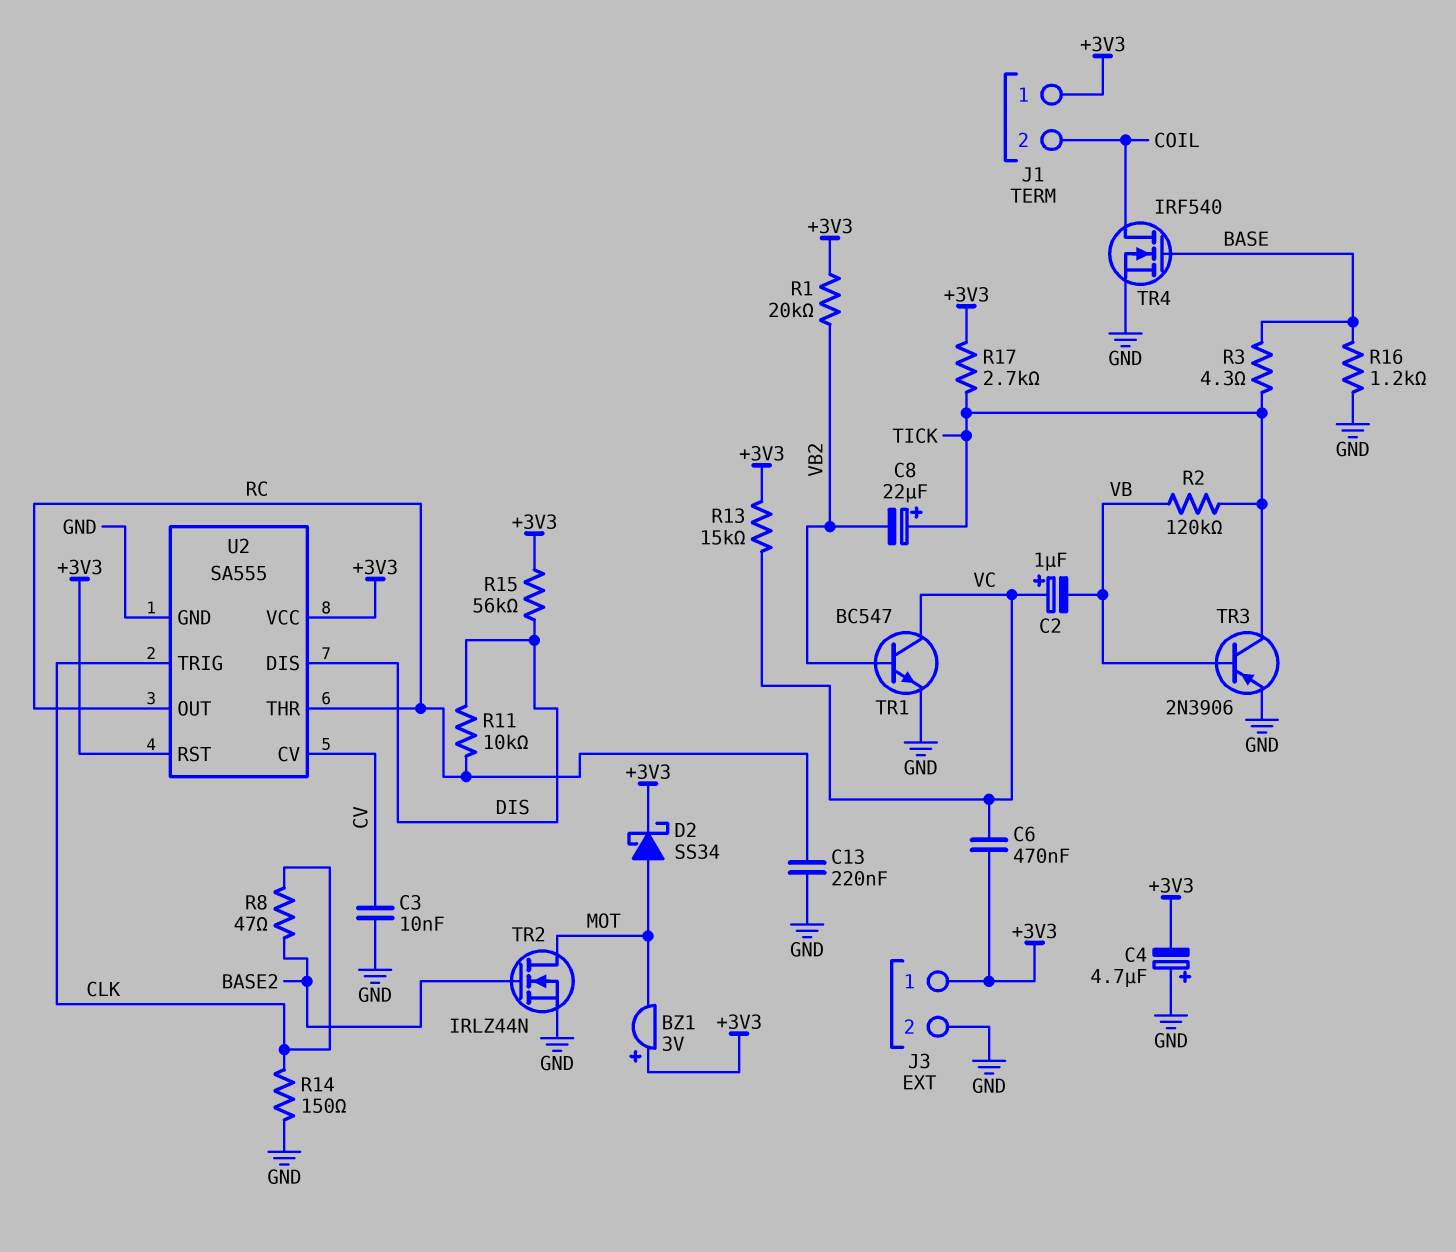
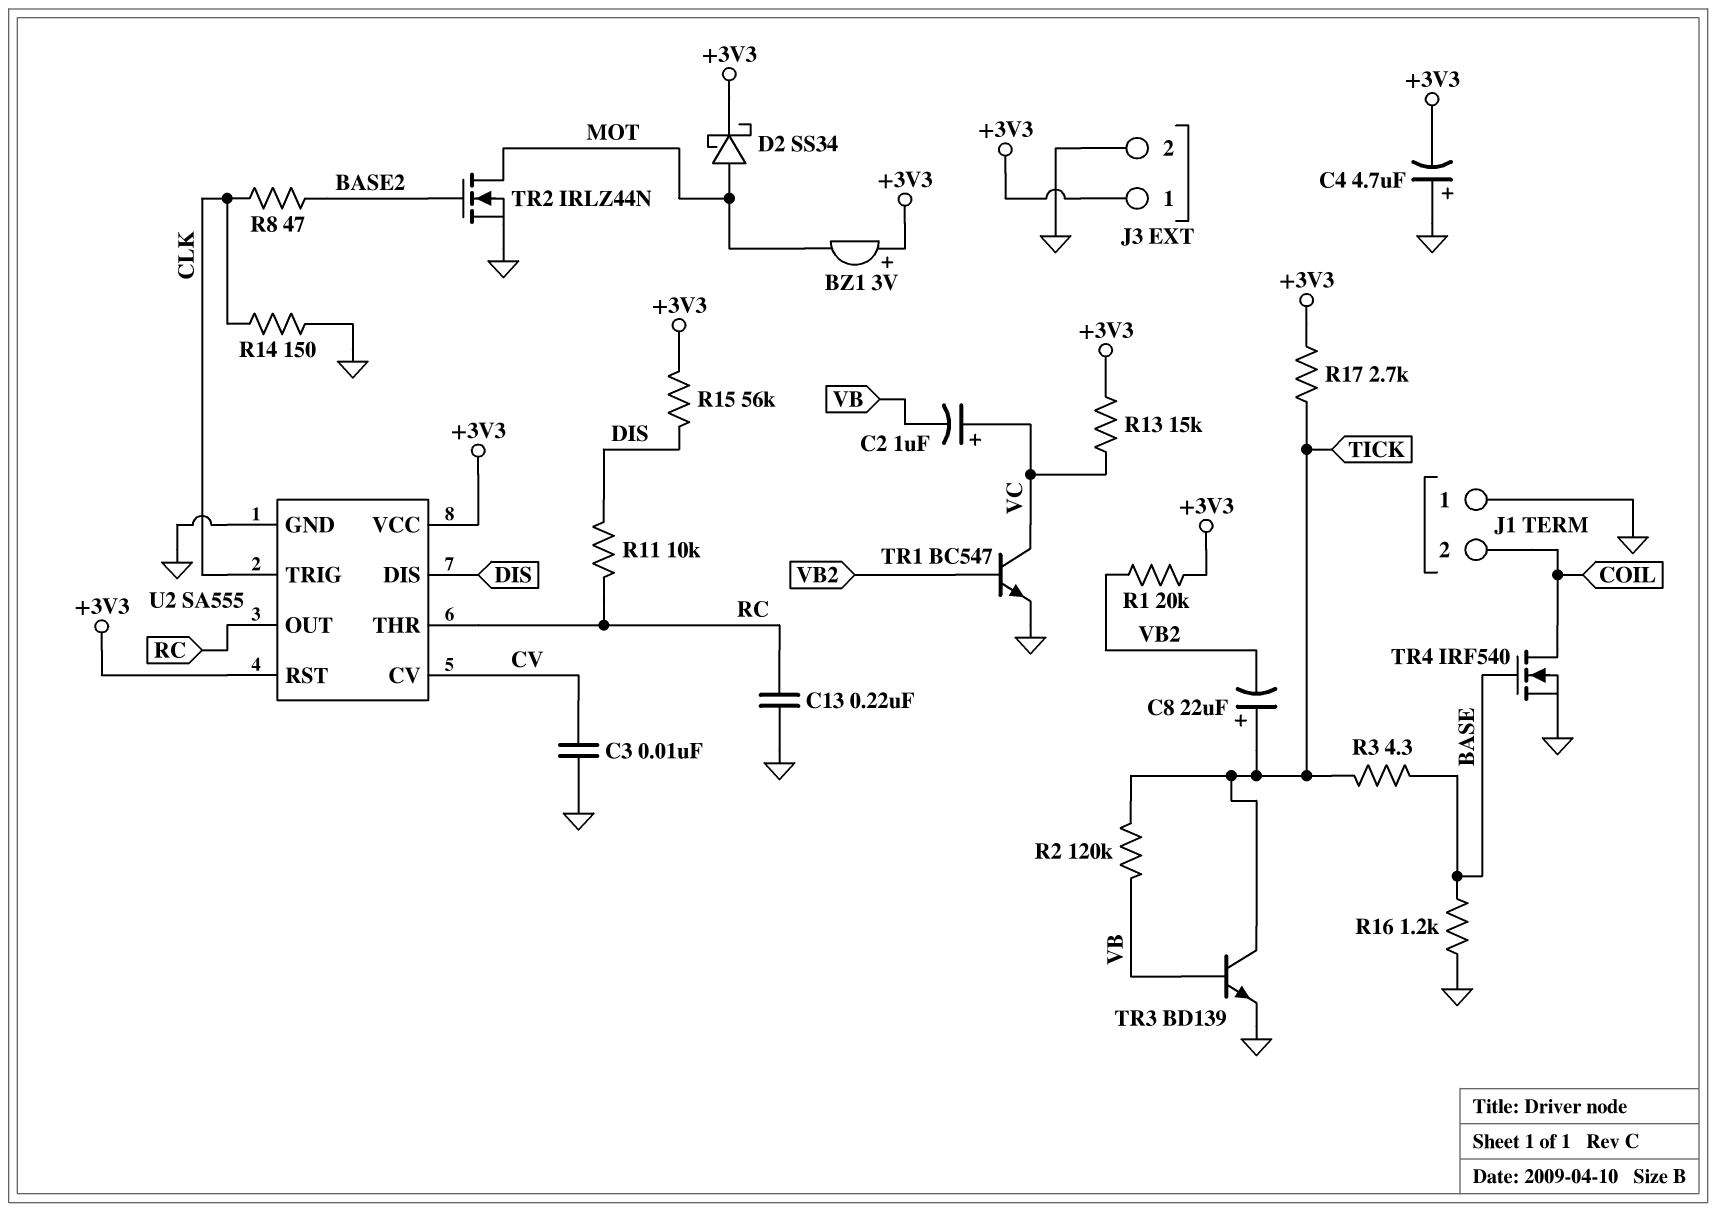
C6: 470nF (+3V3, VC) -> none
J1 pin 1: +3V3 -> GND
TR3: PNP 2N3906 (B VB, C TICK, E GND) -> NPN BD139 (B VB, C TICK, E GND)

